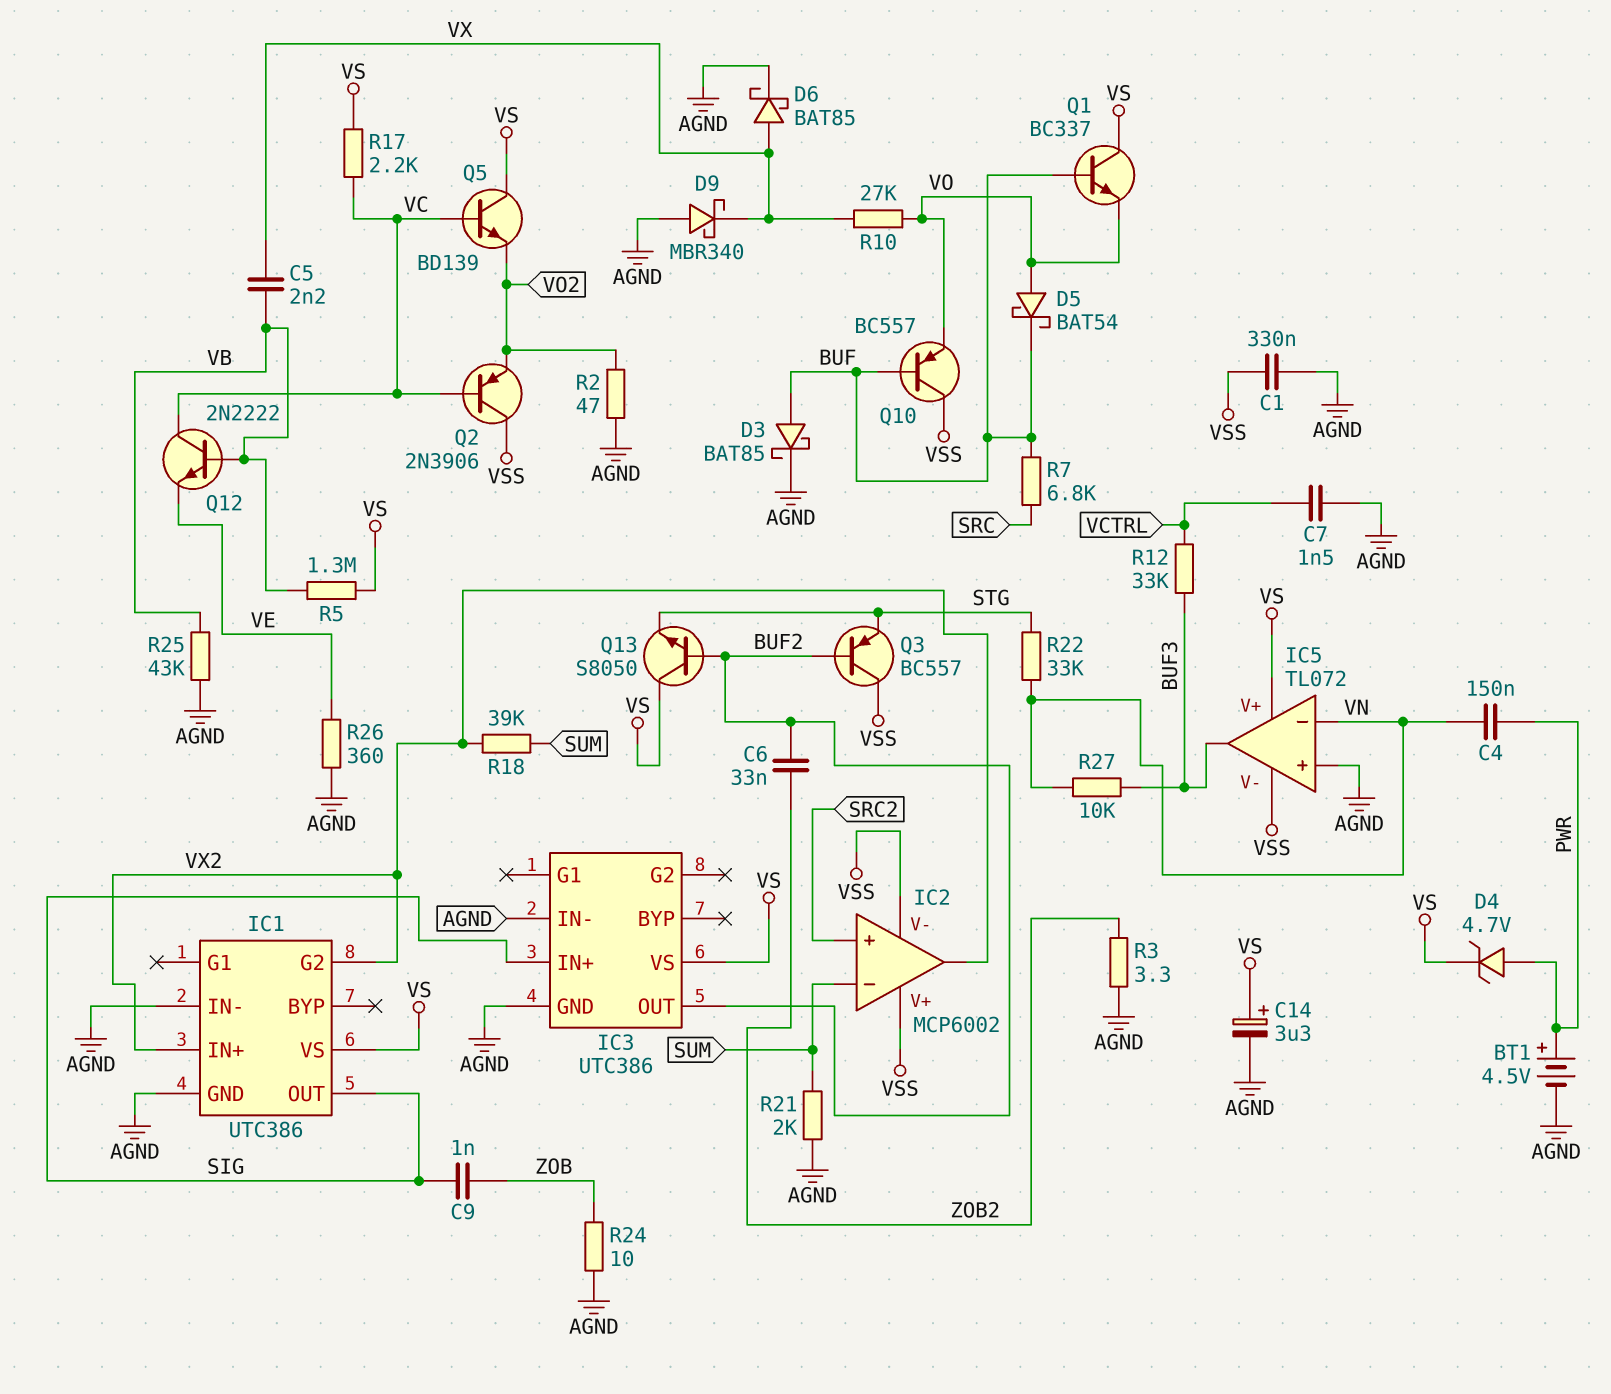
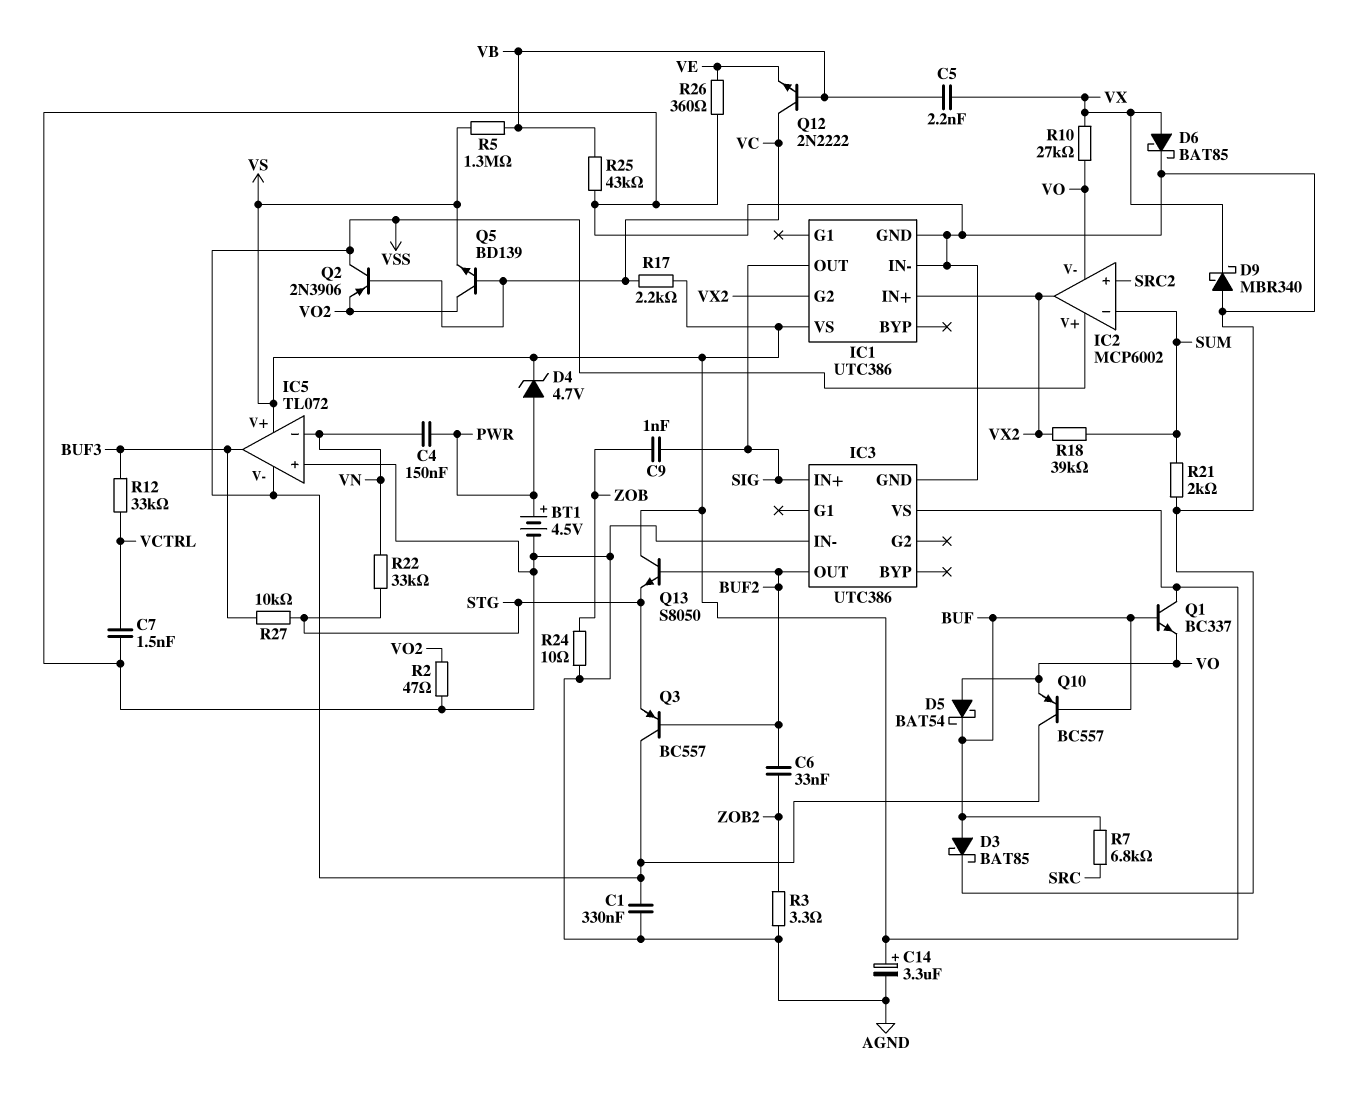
IC2 pin V-: VSS -> VO
Q5: NPN BD139 (B VC, C VS, E VO2) -> NPN BD139 (B VC, C VO2, E VS)
R27: 10k (BUF3, VN) -> 10k (BUF3, STG)

